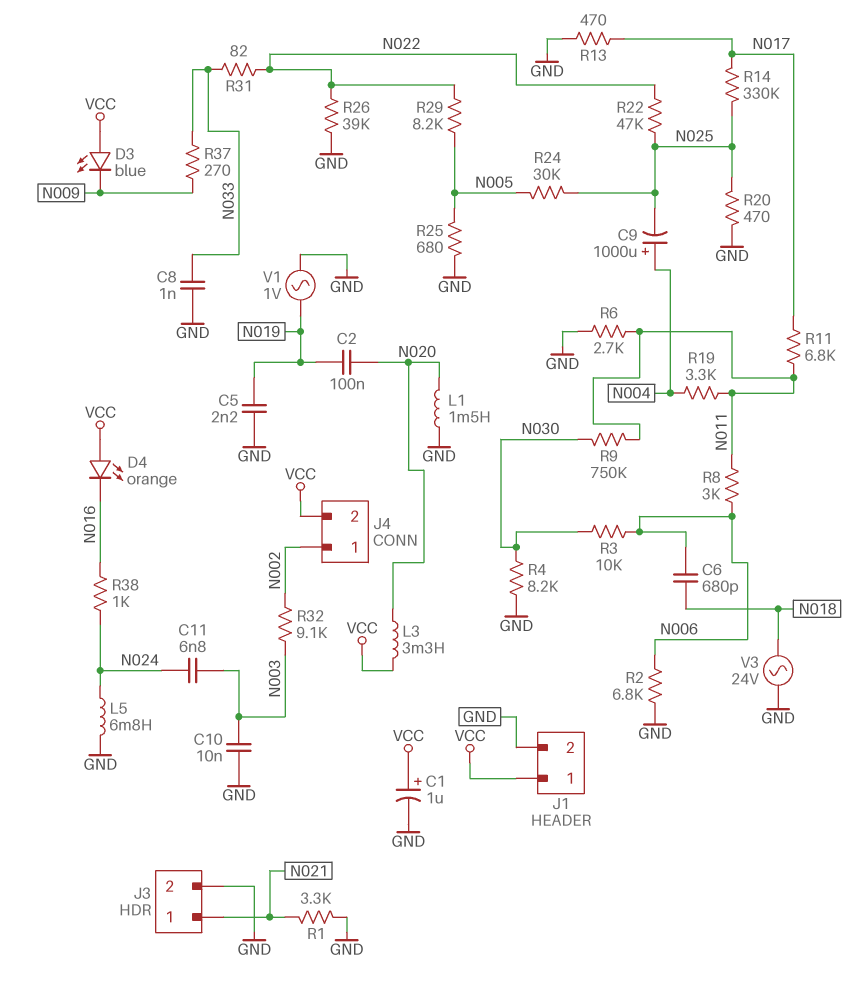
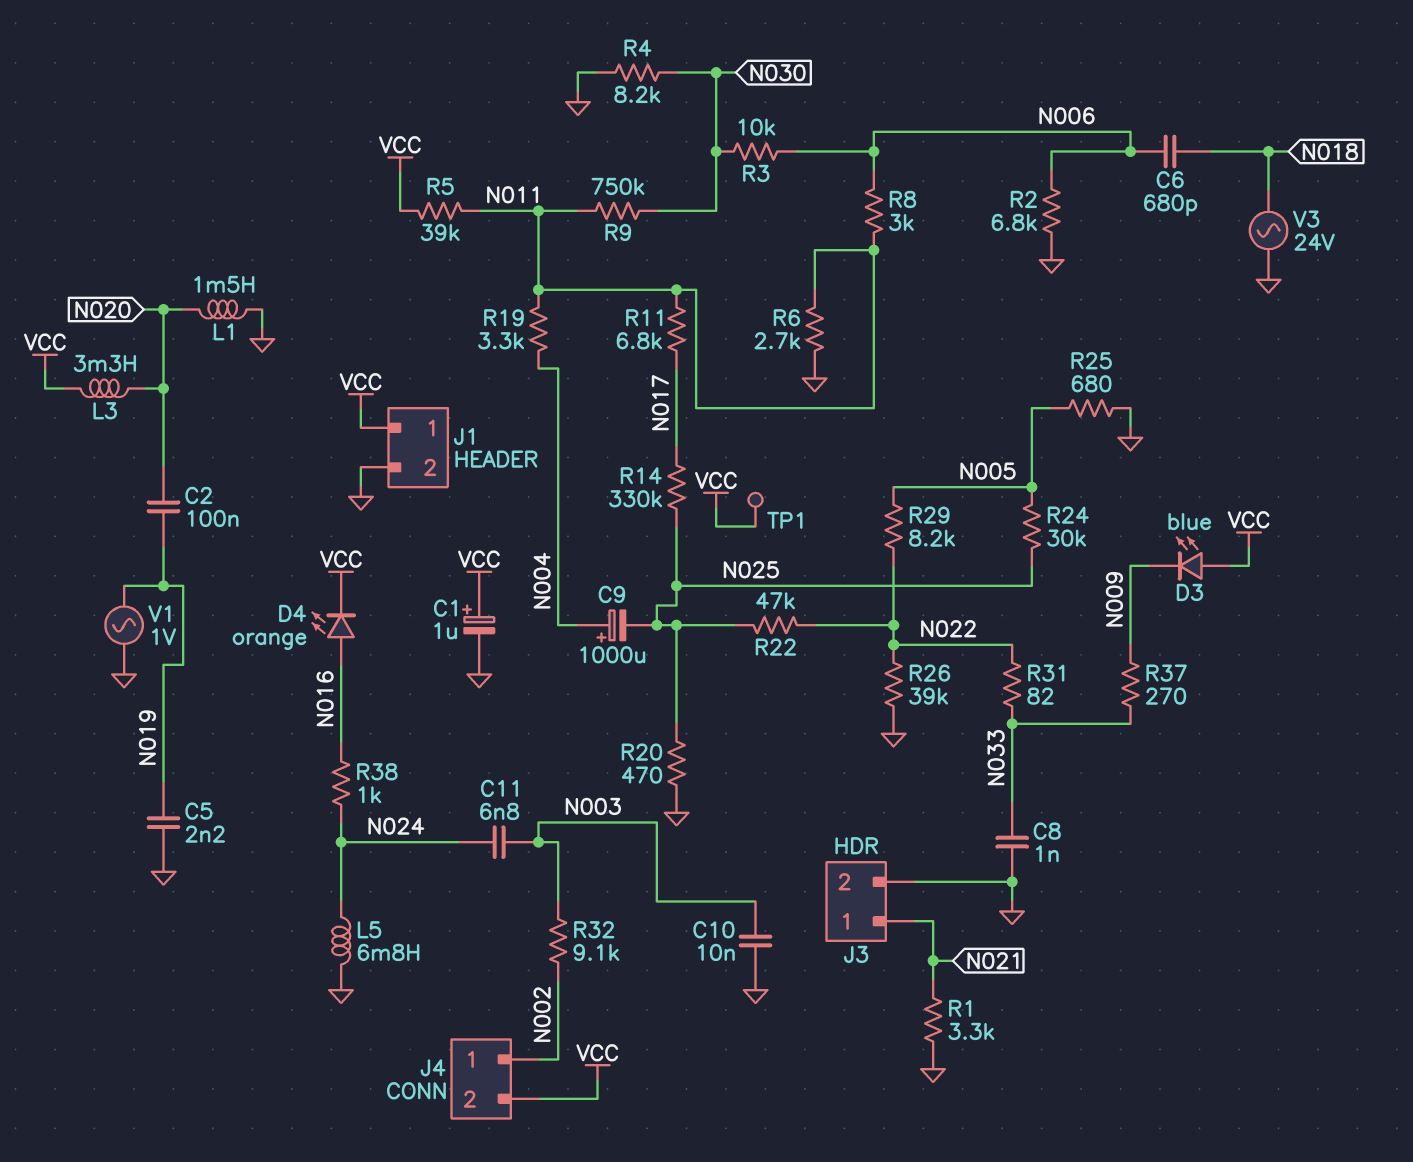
D4: LED orange (A VCC, K N016) -> LED orange (A N016, K VCC)
R5: none -> 39k (N011, VCC)
R13: 470 (GND, N017) -> none
TP1: none -> test point (VCC)

